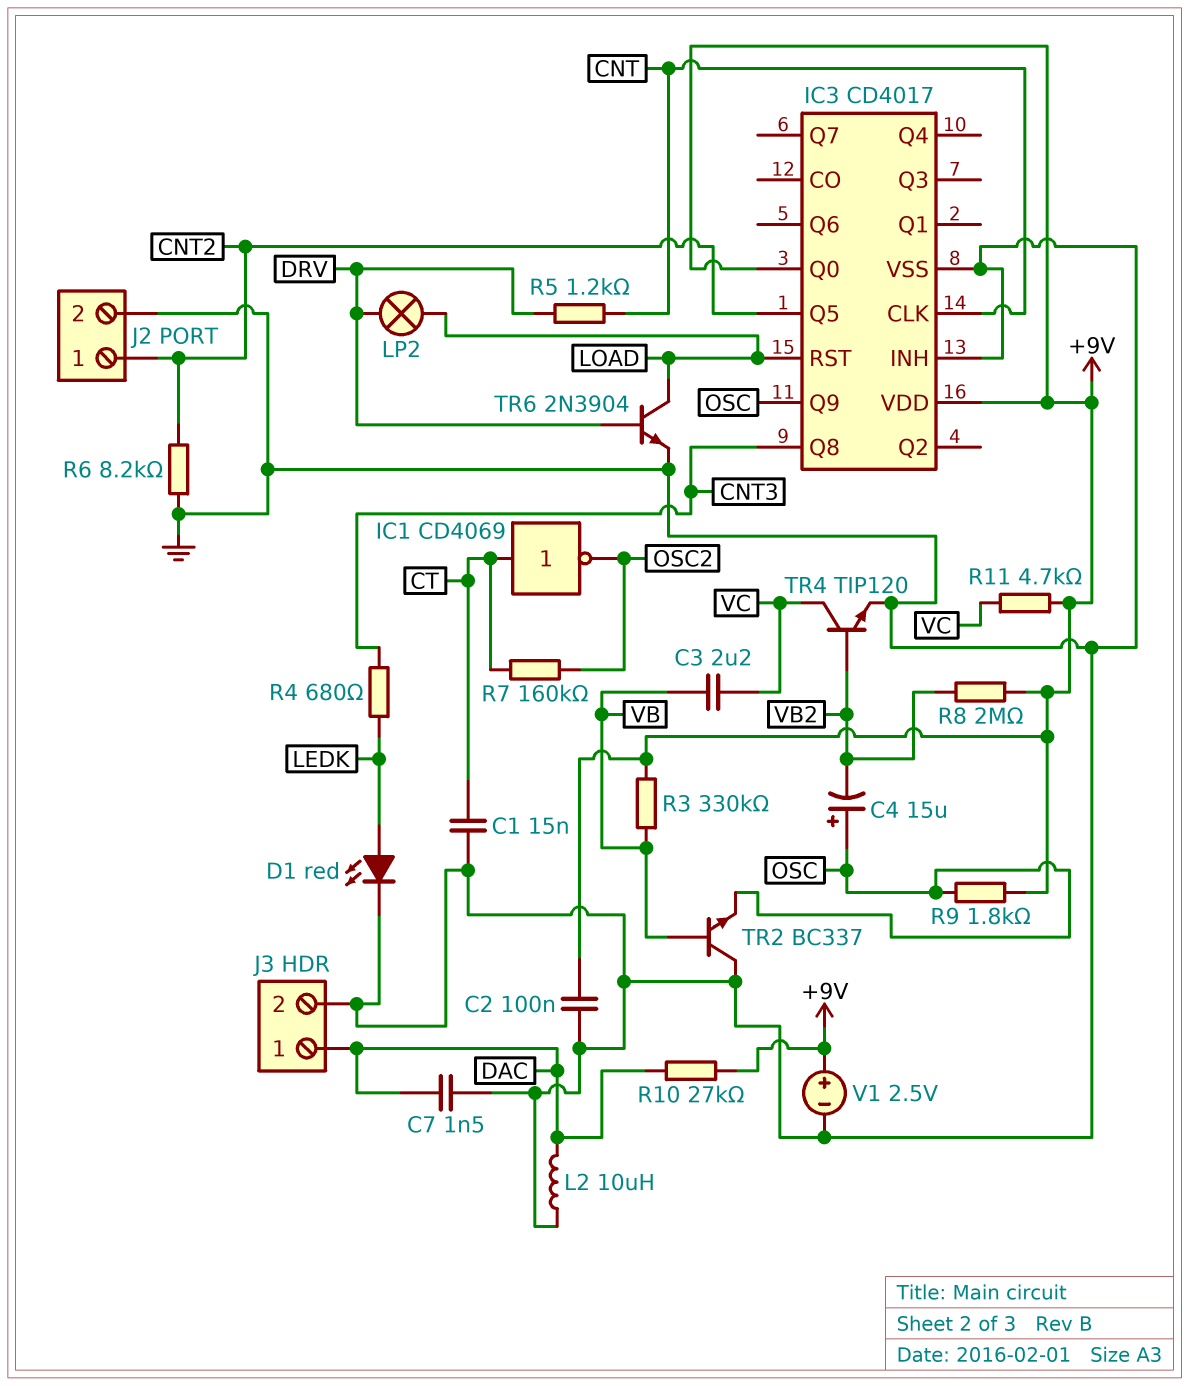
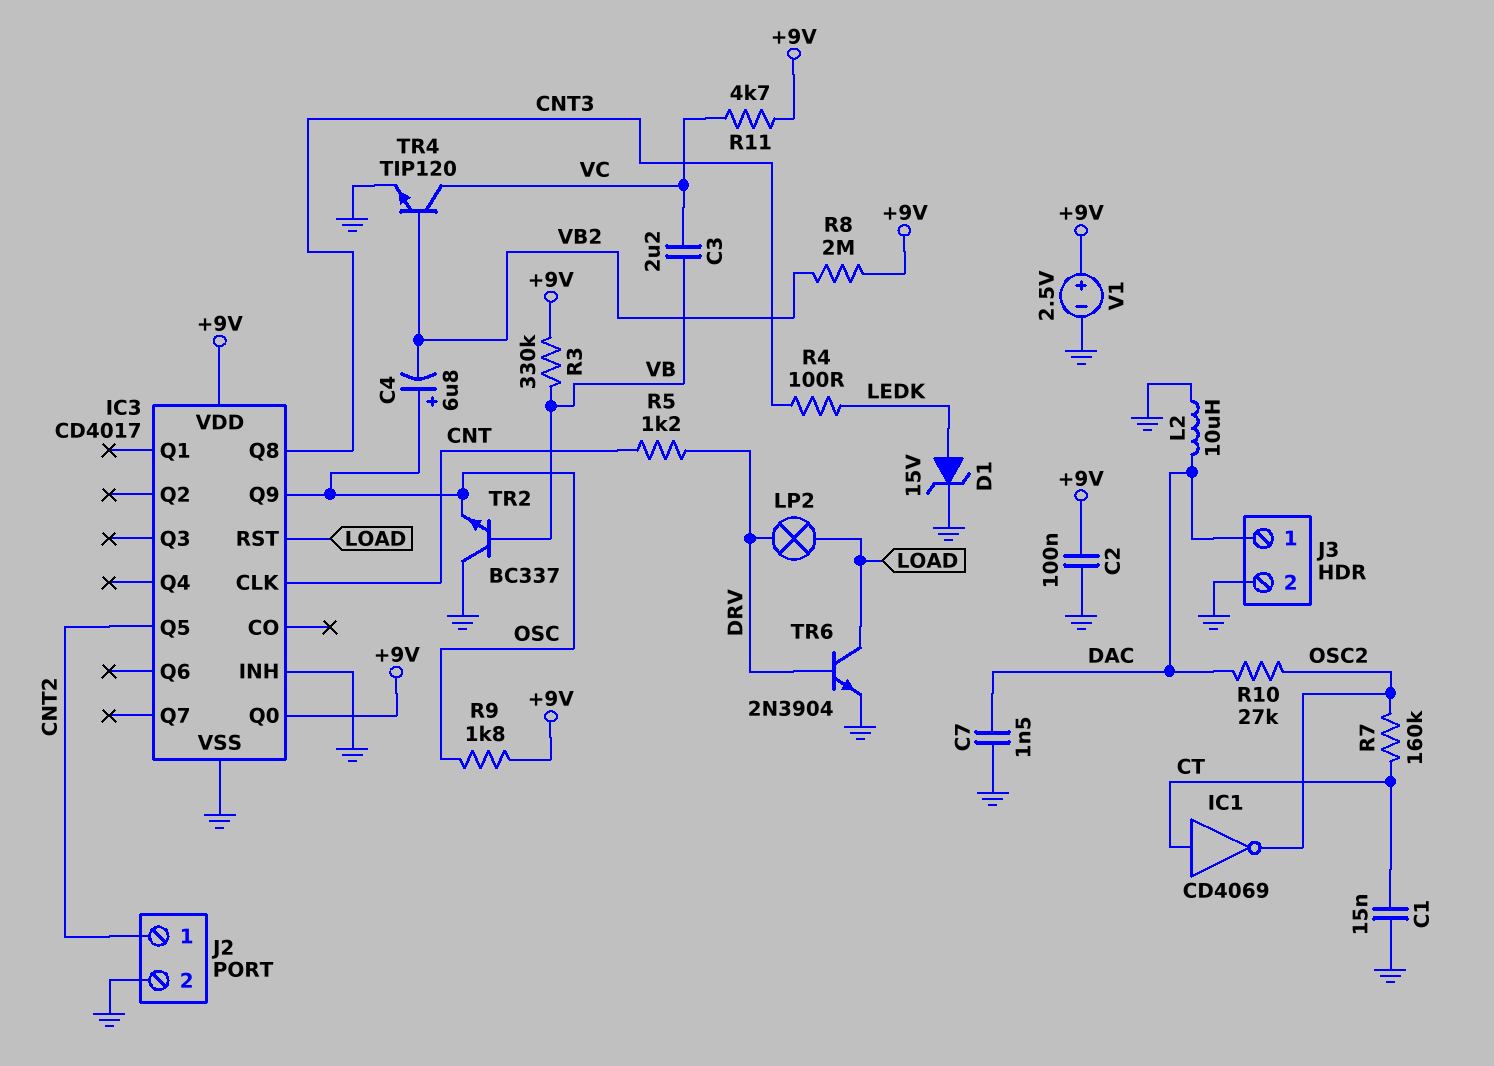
C4: 15uF (plus OSC, minus VB2) -> 6.8uF (plus OSC, minus VB2)
D1: LED red (A LEDK, K GND) -> zener 15V (A LEDK, K GND)
R4: 680 (CNT3, LEDK) -> 100 (CNT3, LEDK)
R6: 8.2k (CNT2, GND) -> none
R10: 27k (+9V, DAC) -> 27k (DAC, OSC2)

